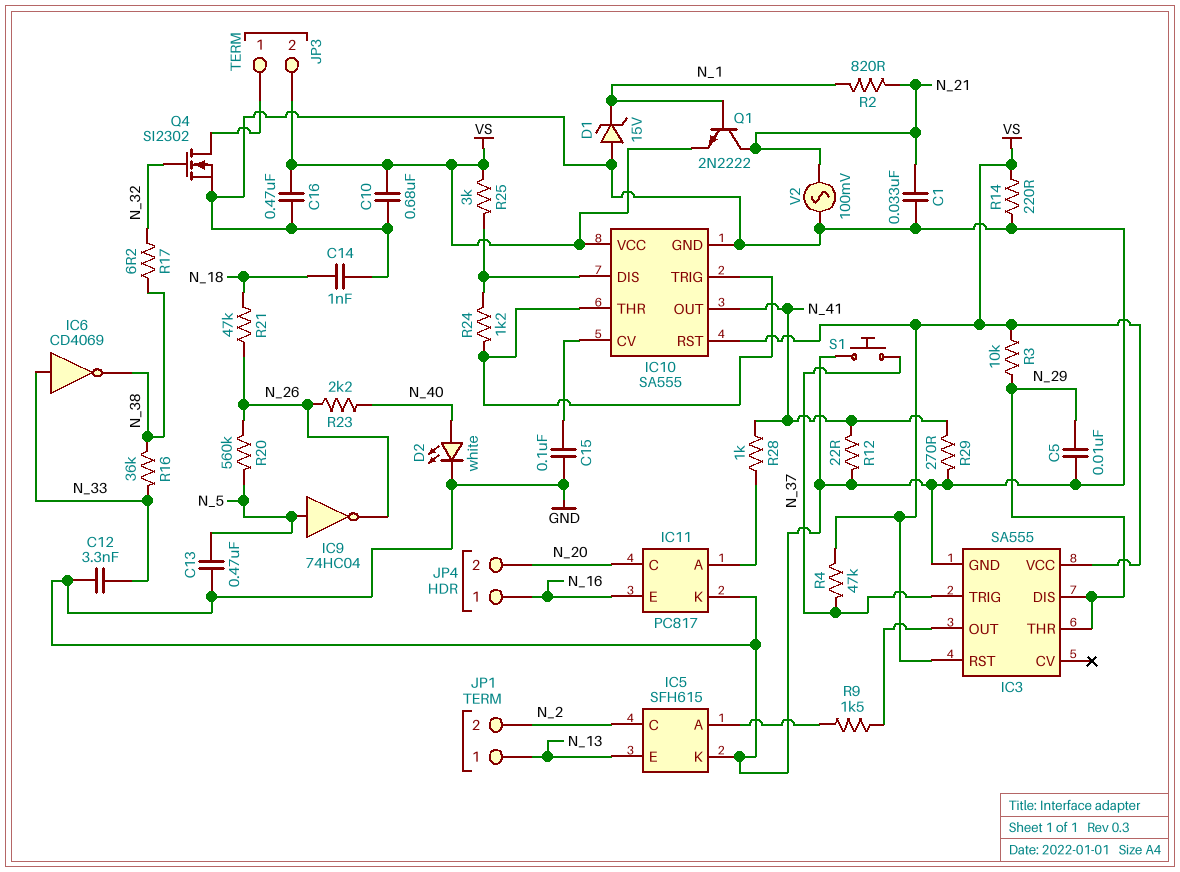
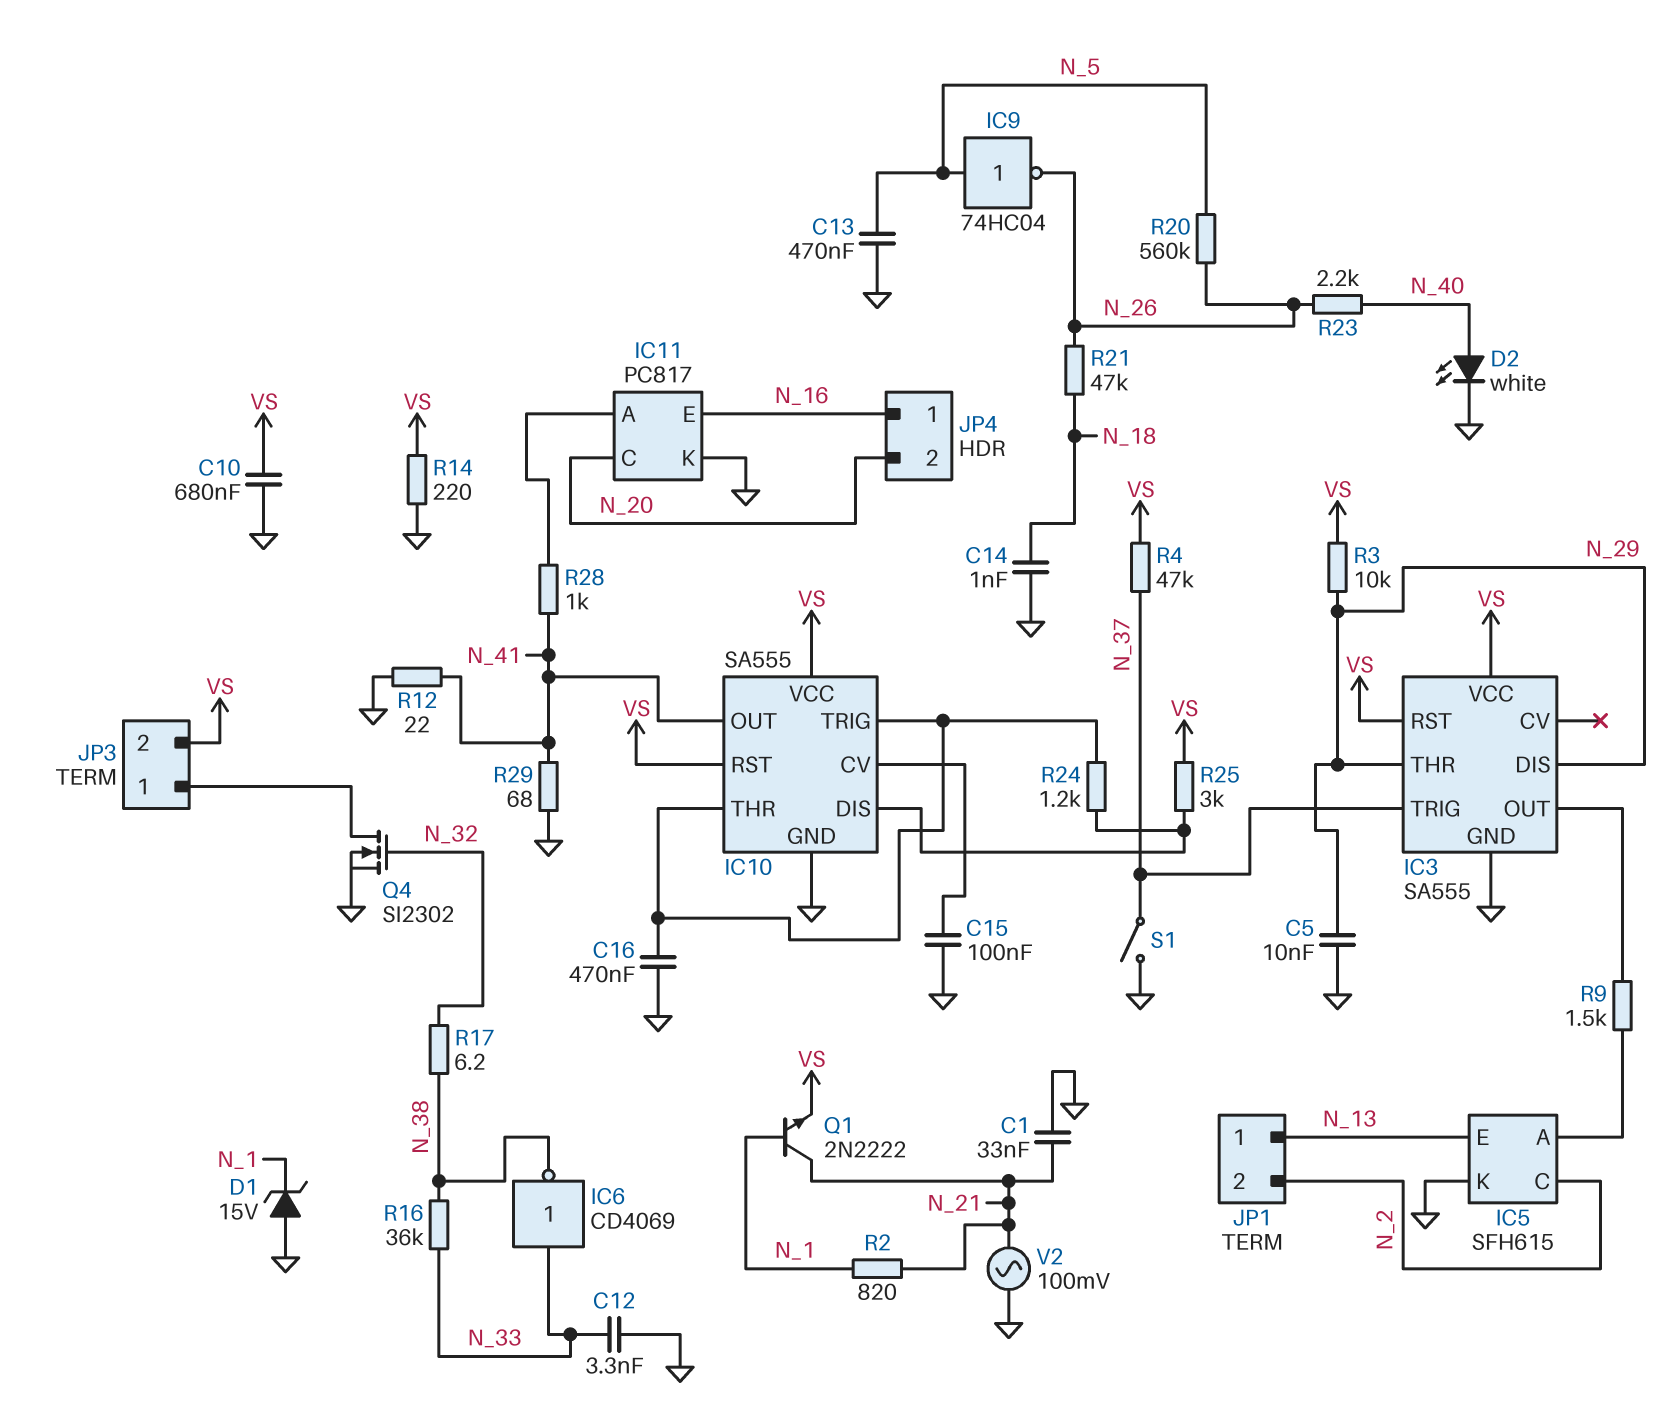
C16: 470nF (GND, VS) -> 470nF (GND, IC10/THR)
R29: 270 (GND, N_41) -> 68 (GND, N_41)
S1: button (GND, N_37) -> switch (GND, N_37)

